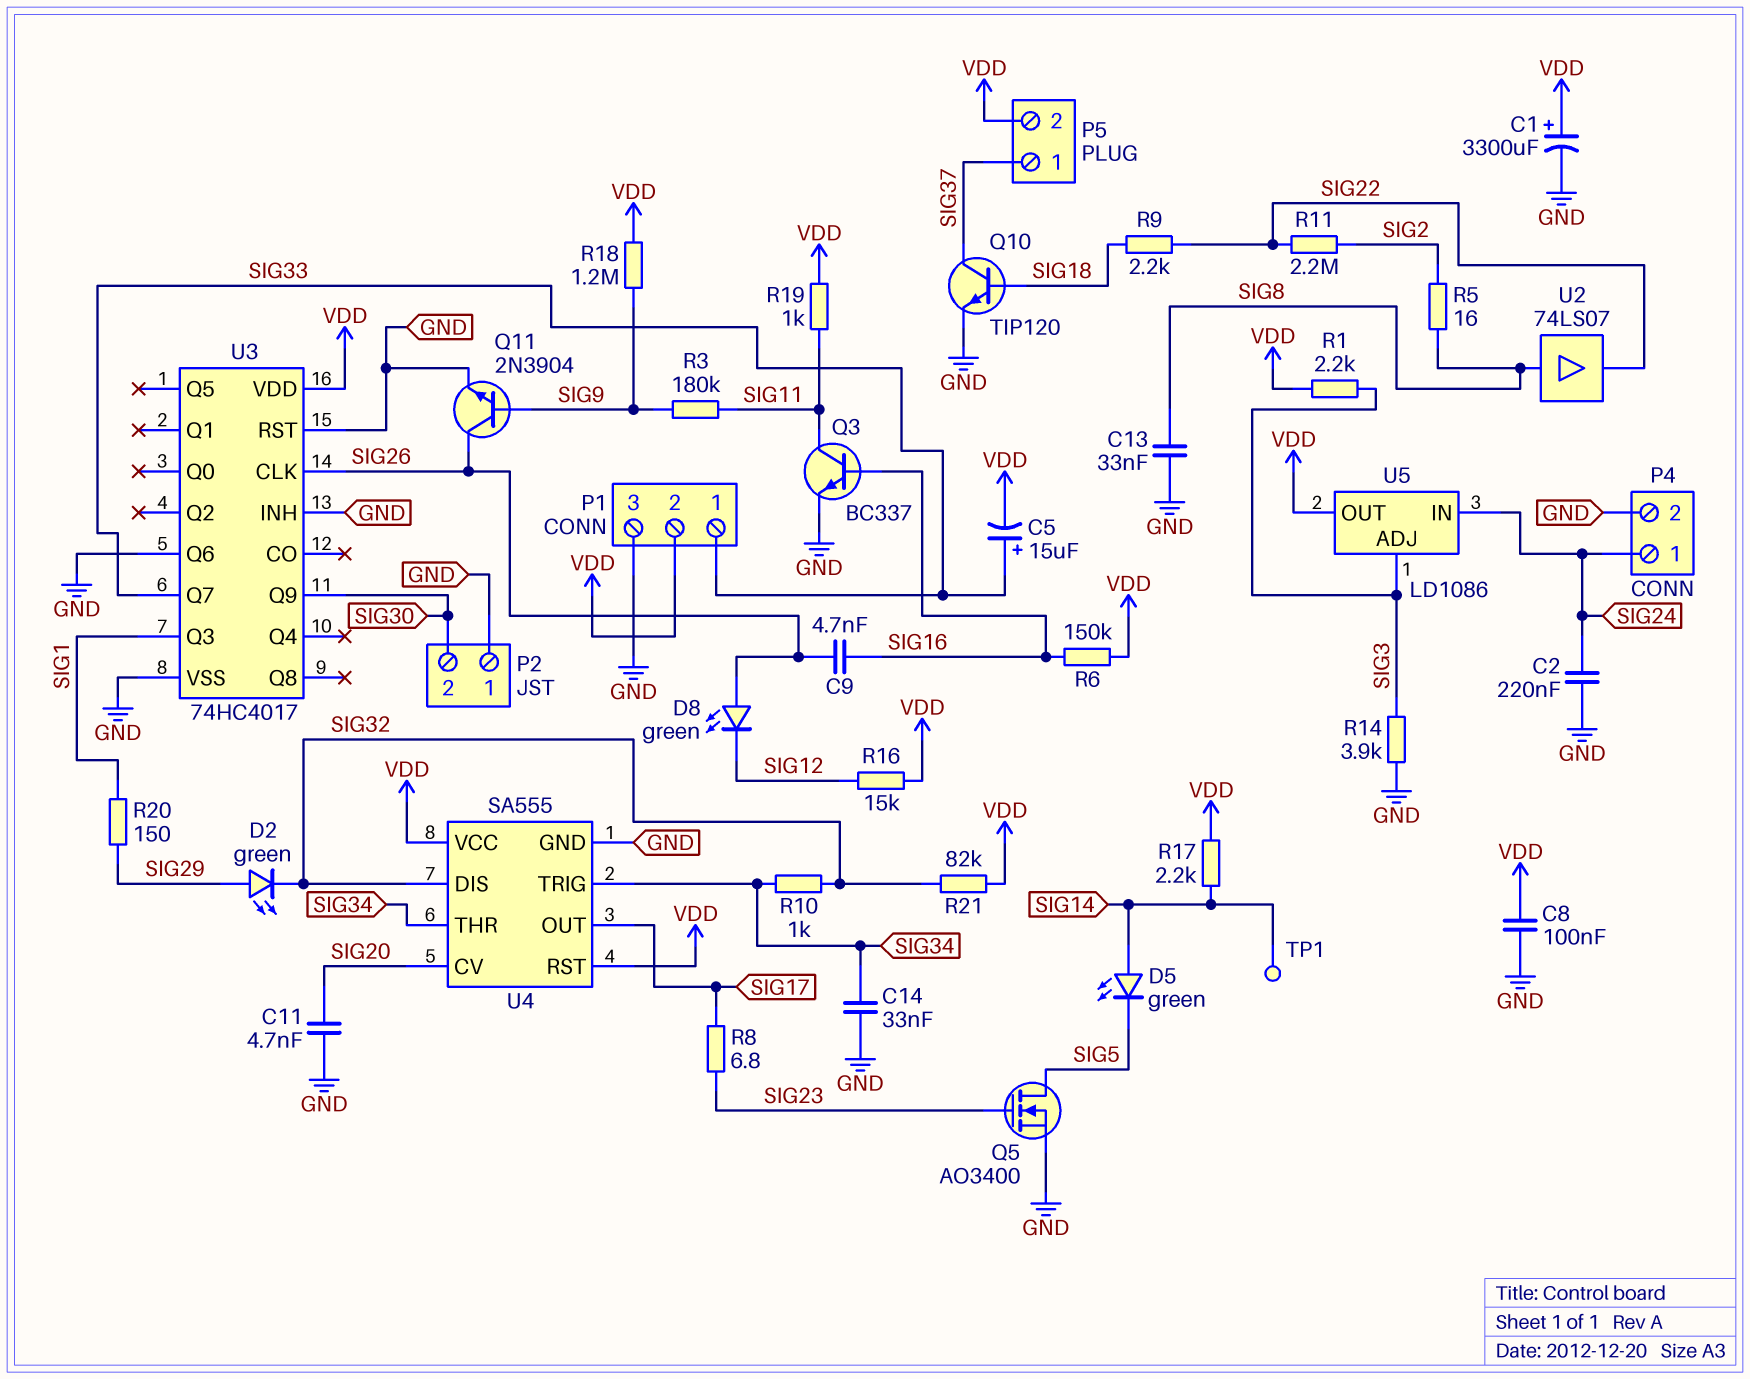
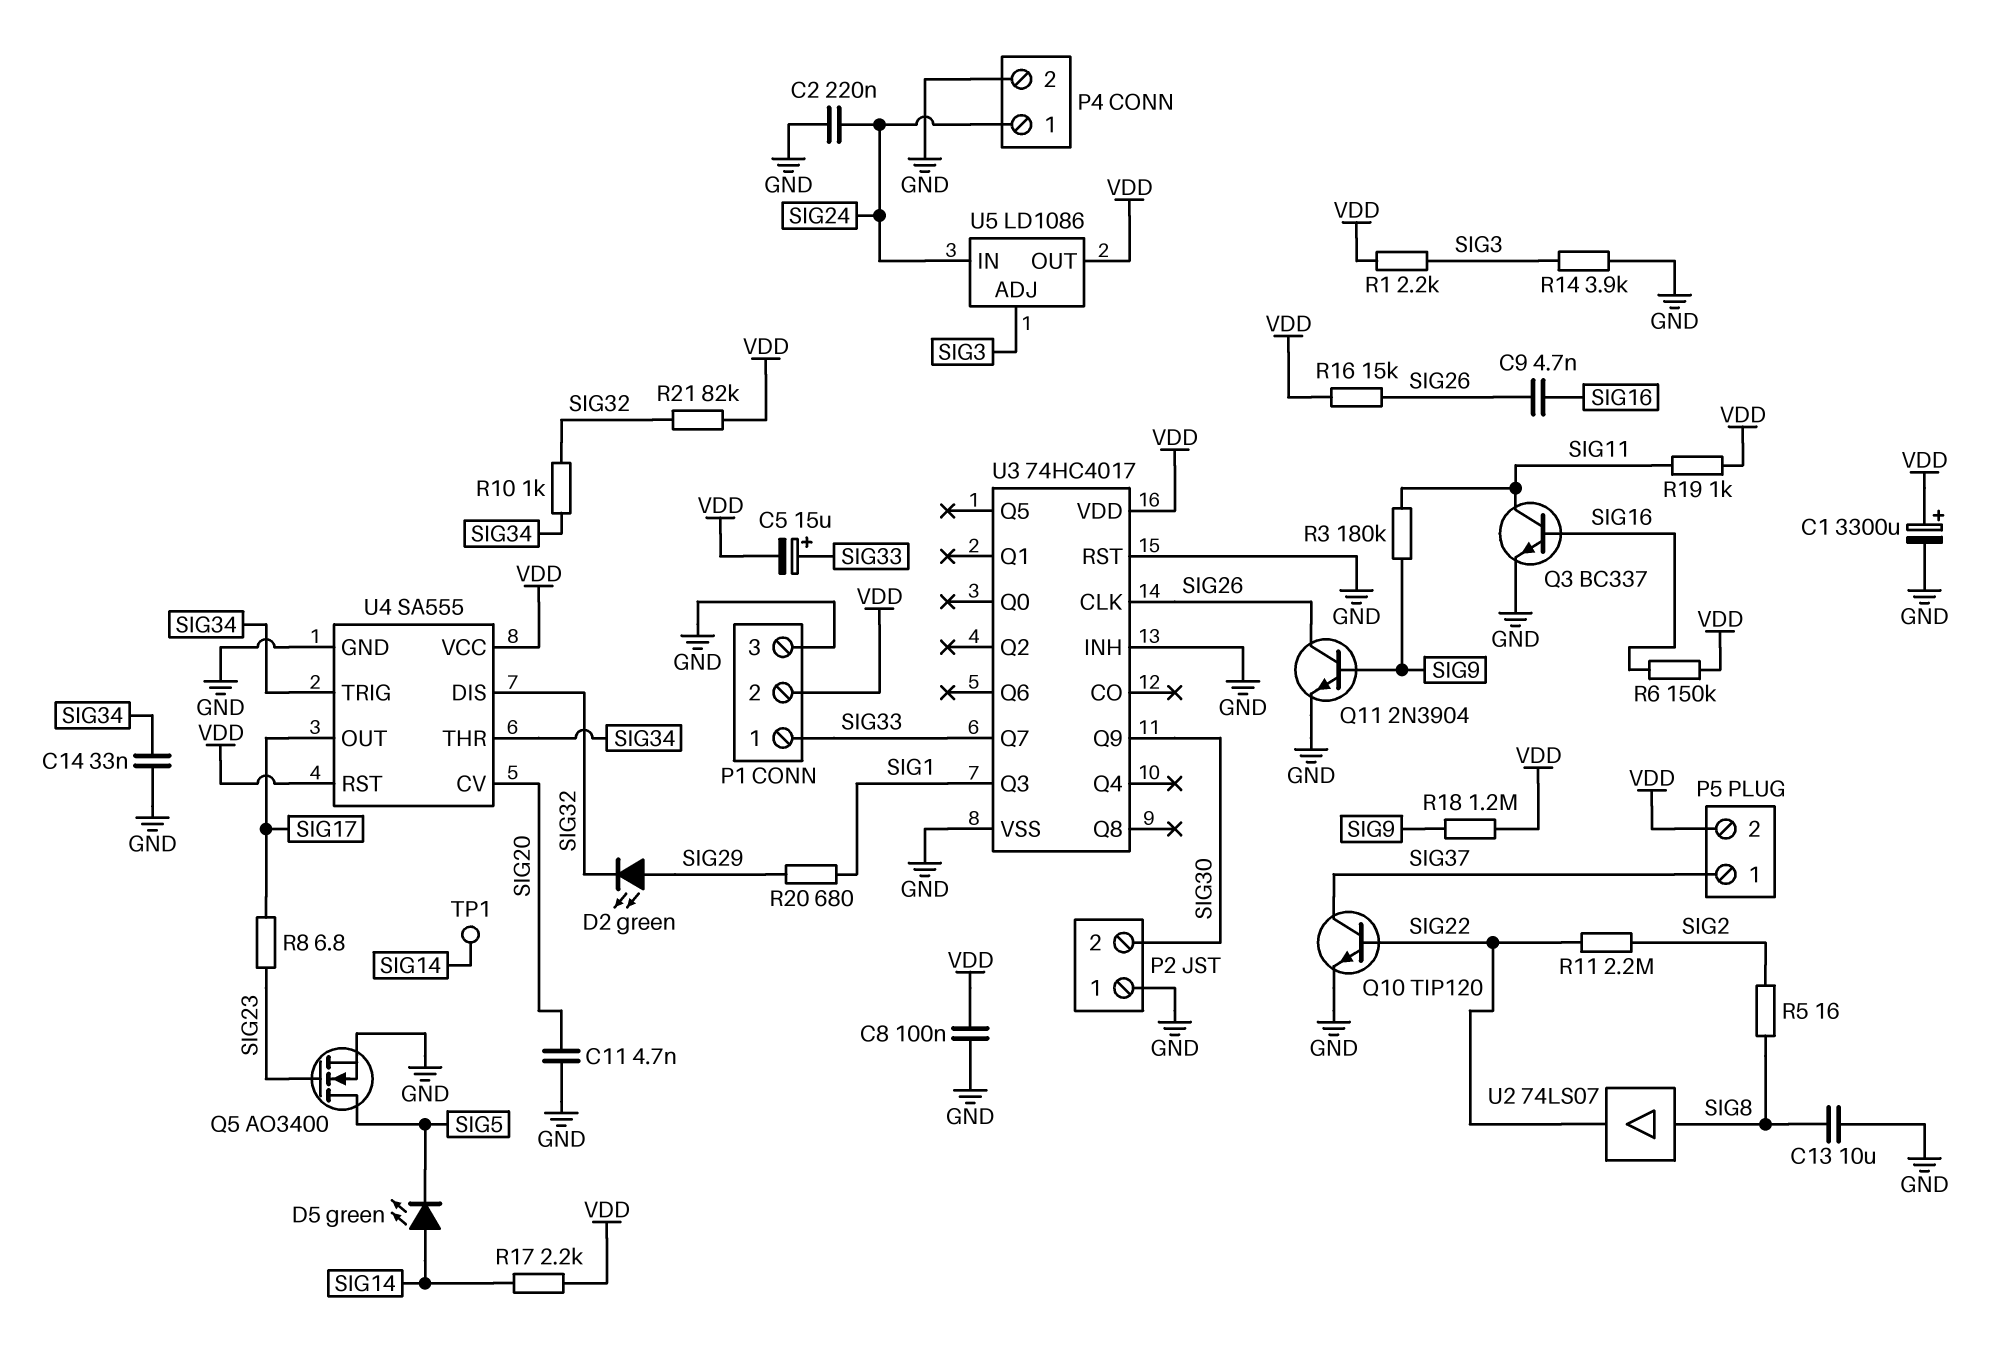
C13: 33nF (GND, SIG8) -> 10uF (GND, SIG8)
D8: LED green (A SIG26, K SIG12) -> none
Q10: NPN TIP120 (B SIG18, C SIG37, E GND) -> NPN TIP120 (B SIG22, C SIG37, E GND)
R9: 2.2k (SIG18, SIG22) -> none
R16: 15k (SIG12, VDD) -> 15k (SIG26, VDD)
R20: 150 (SIG1, SIG29) -> 680 (SIG1, SIG29)
U3 pin Q6: GND -> none

